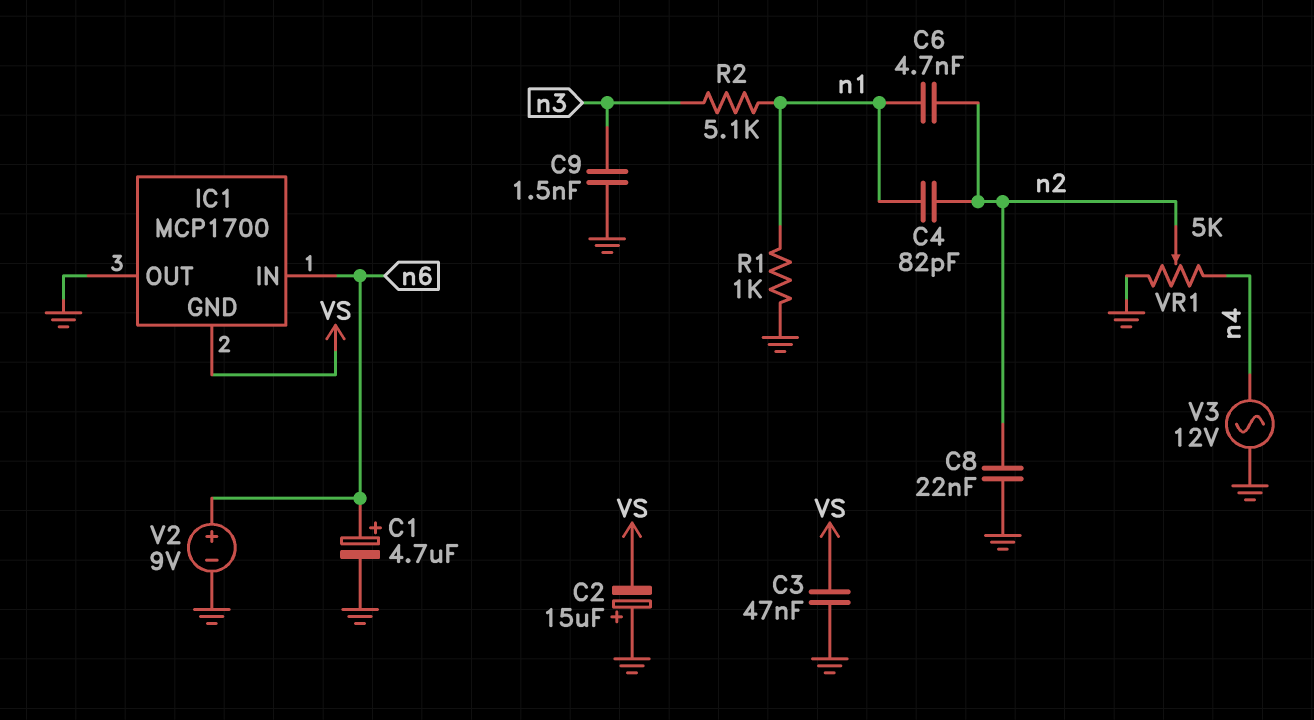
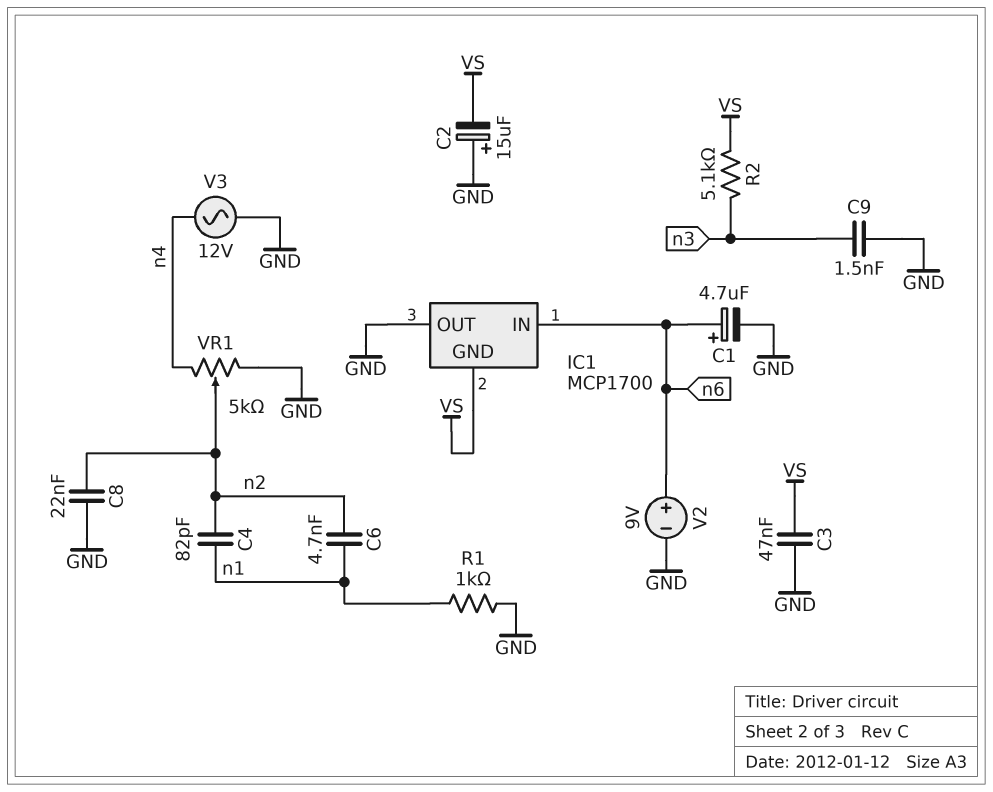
R2: 5.1k (n1, n3) -> 5.1k (VS, n3)

